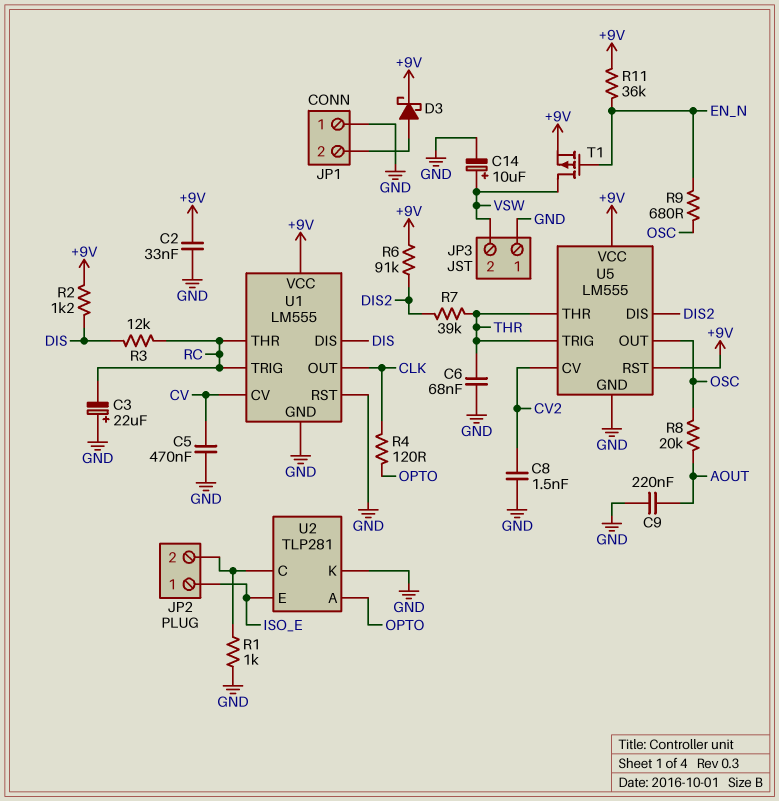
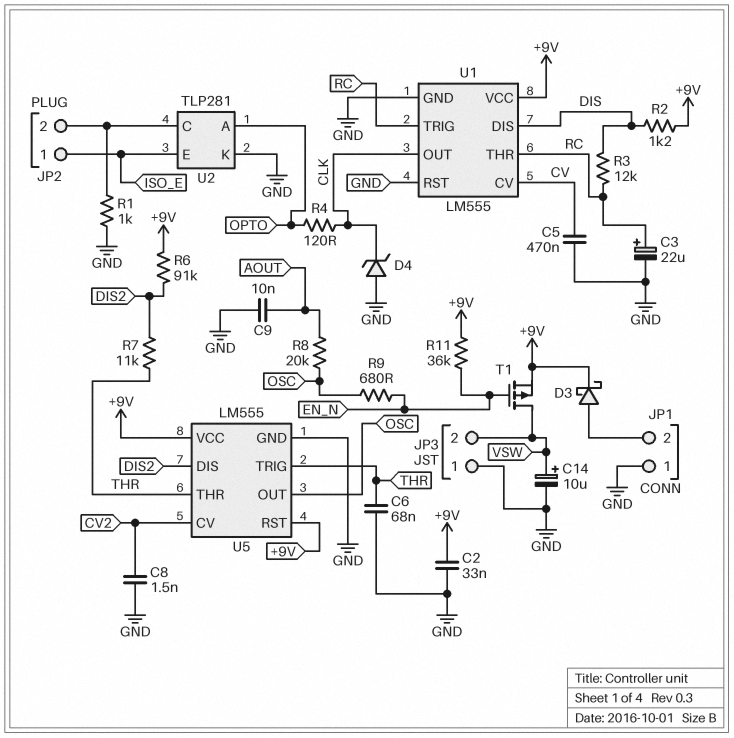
C3: 22uF (plus GND, minus RC) -> 22uF (plus RC, minus GND)
C9: 220nF (AOUT, GND) -> 10nF (AOUT, GND)
D4: none -> zener (A GND, K CLK)
R7: 39k (DIS2, THR) -> 11k (DIS2, THR)

